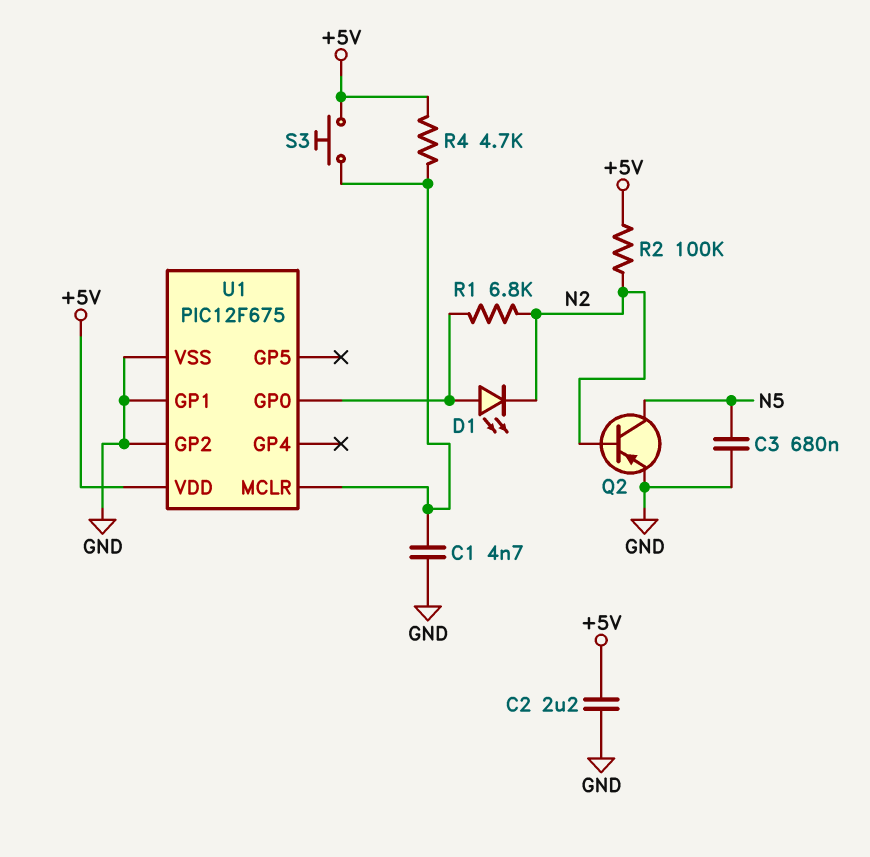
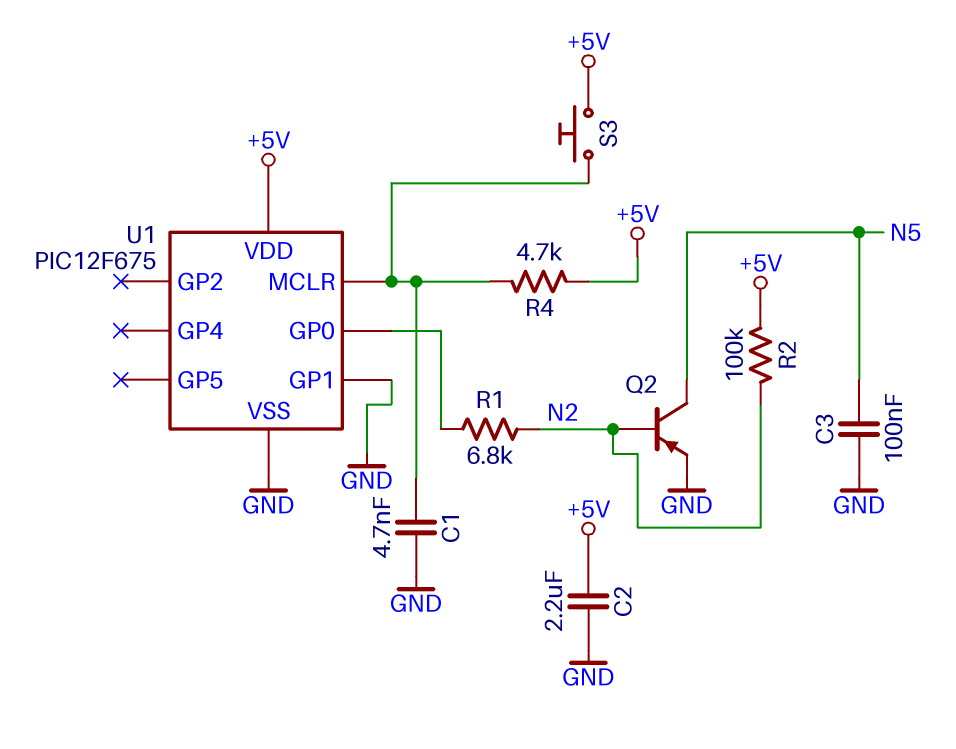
C3: 680nF (GND, N5) -> 100nF (GND, N5)
D1: LED (A U1/GP0, K N2) -> none
U1 pin GP2: GND -> none

